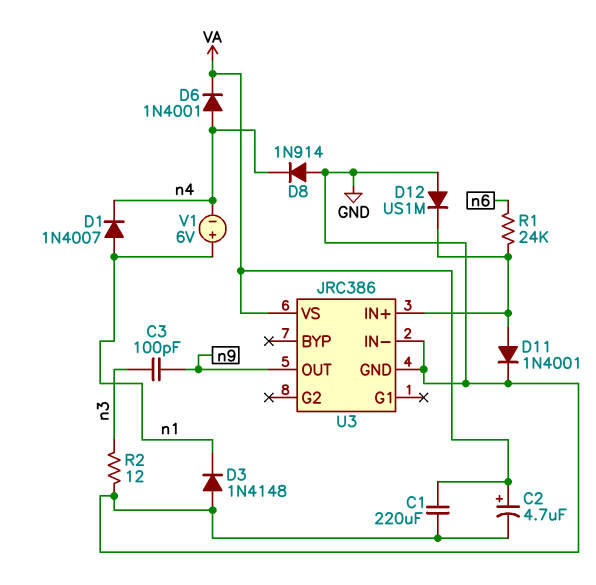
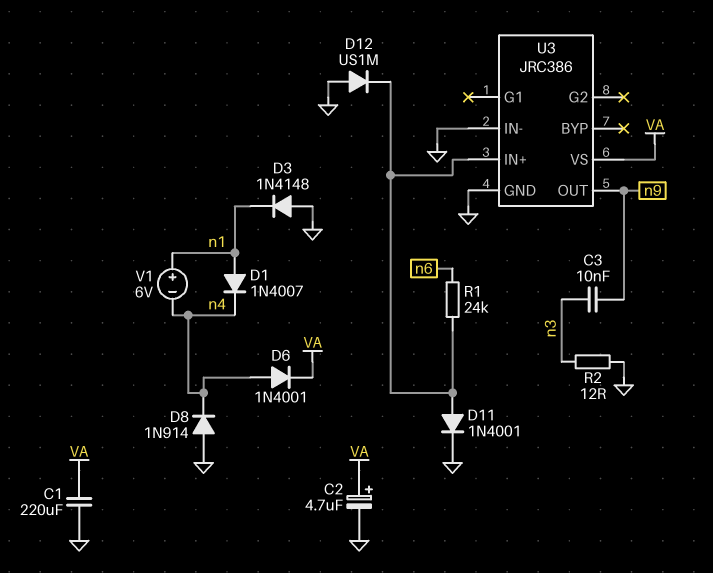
C3: 100pF (n3, n9) -> 10nF (n3, n9)

